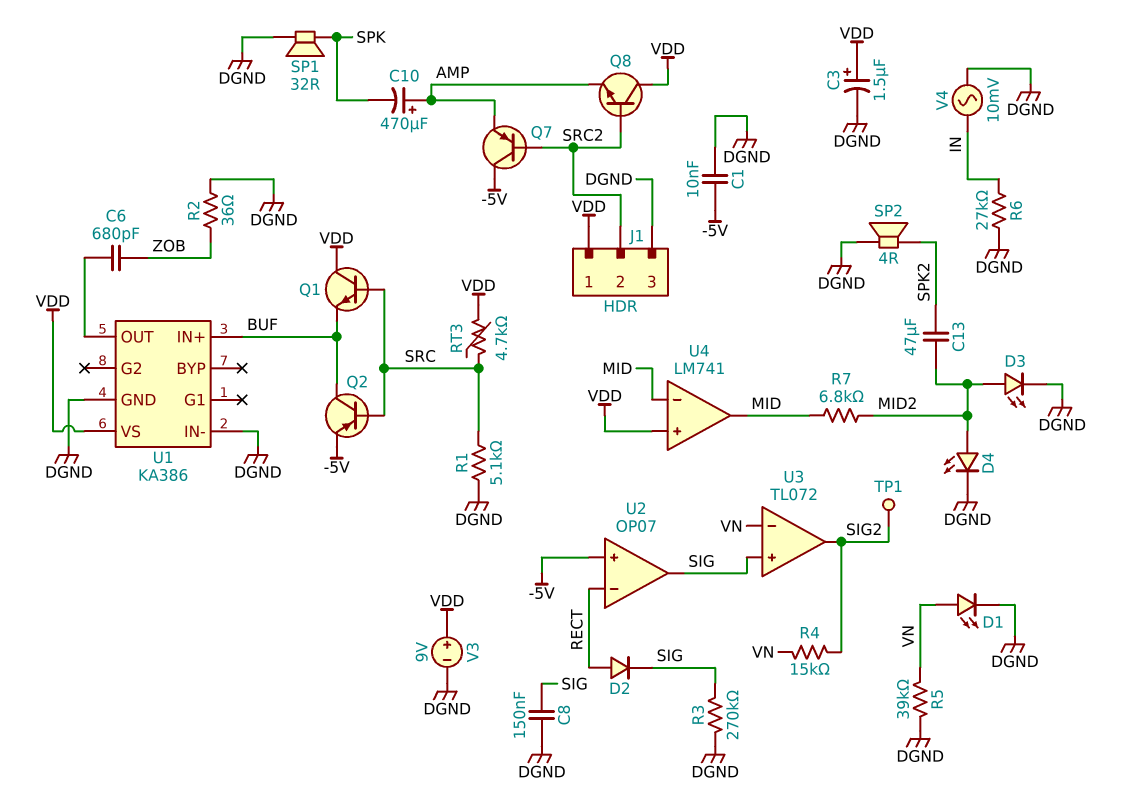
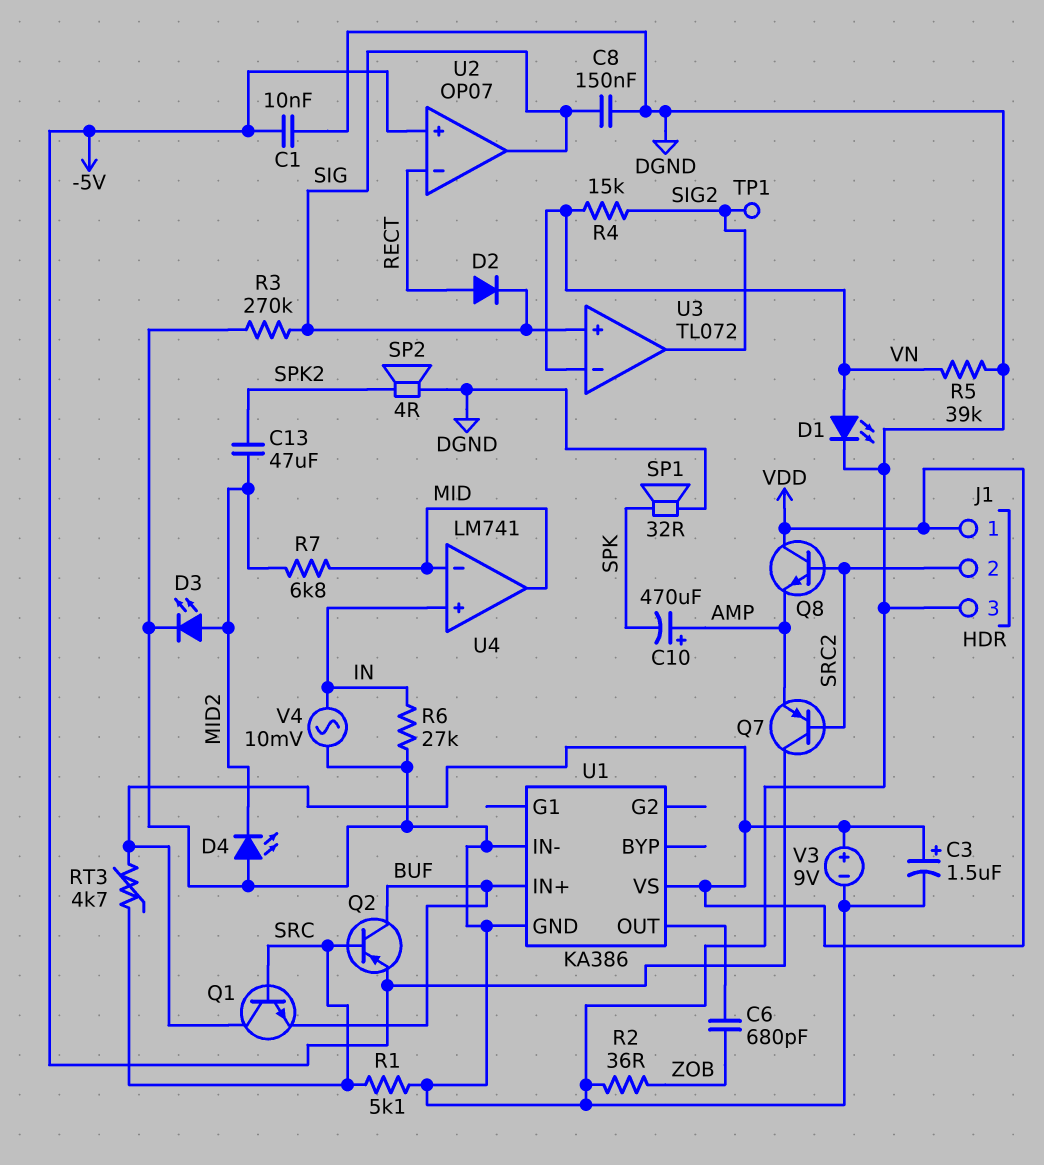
D4: LED (A MID2, K DGND) -> LED (A DGND, K MID2)
U4 pin in+: VDD -> IN

